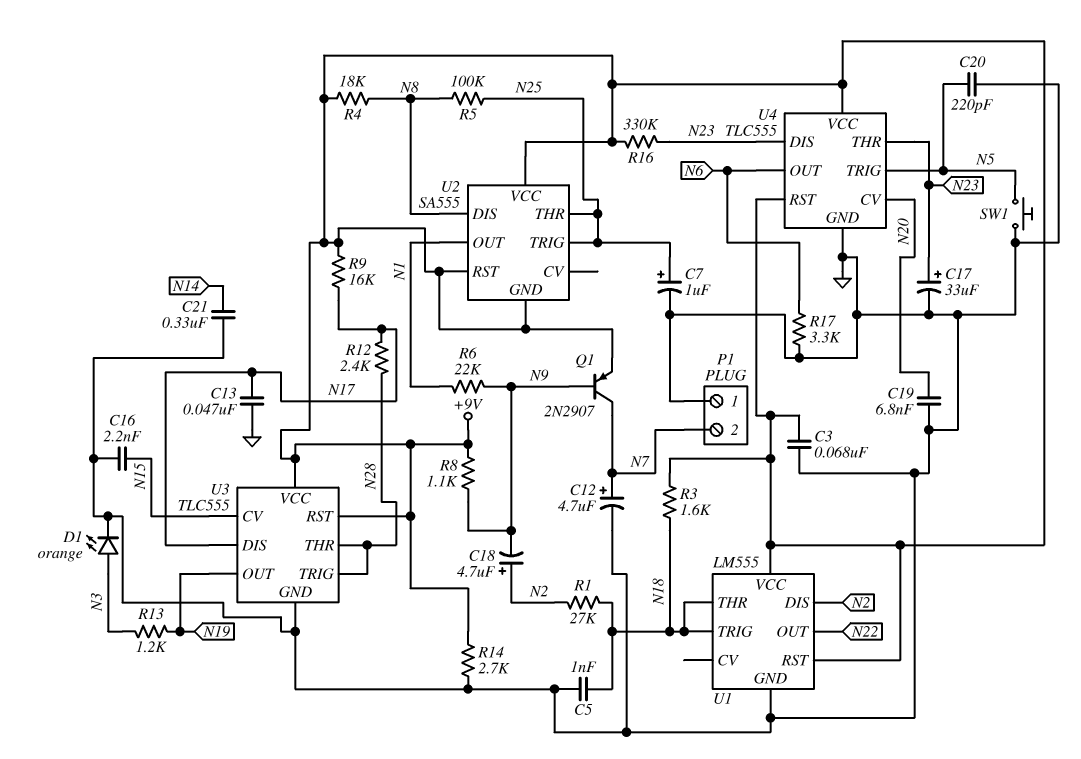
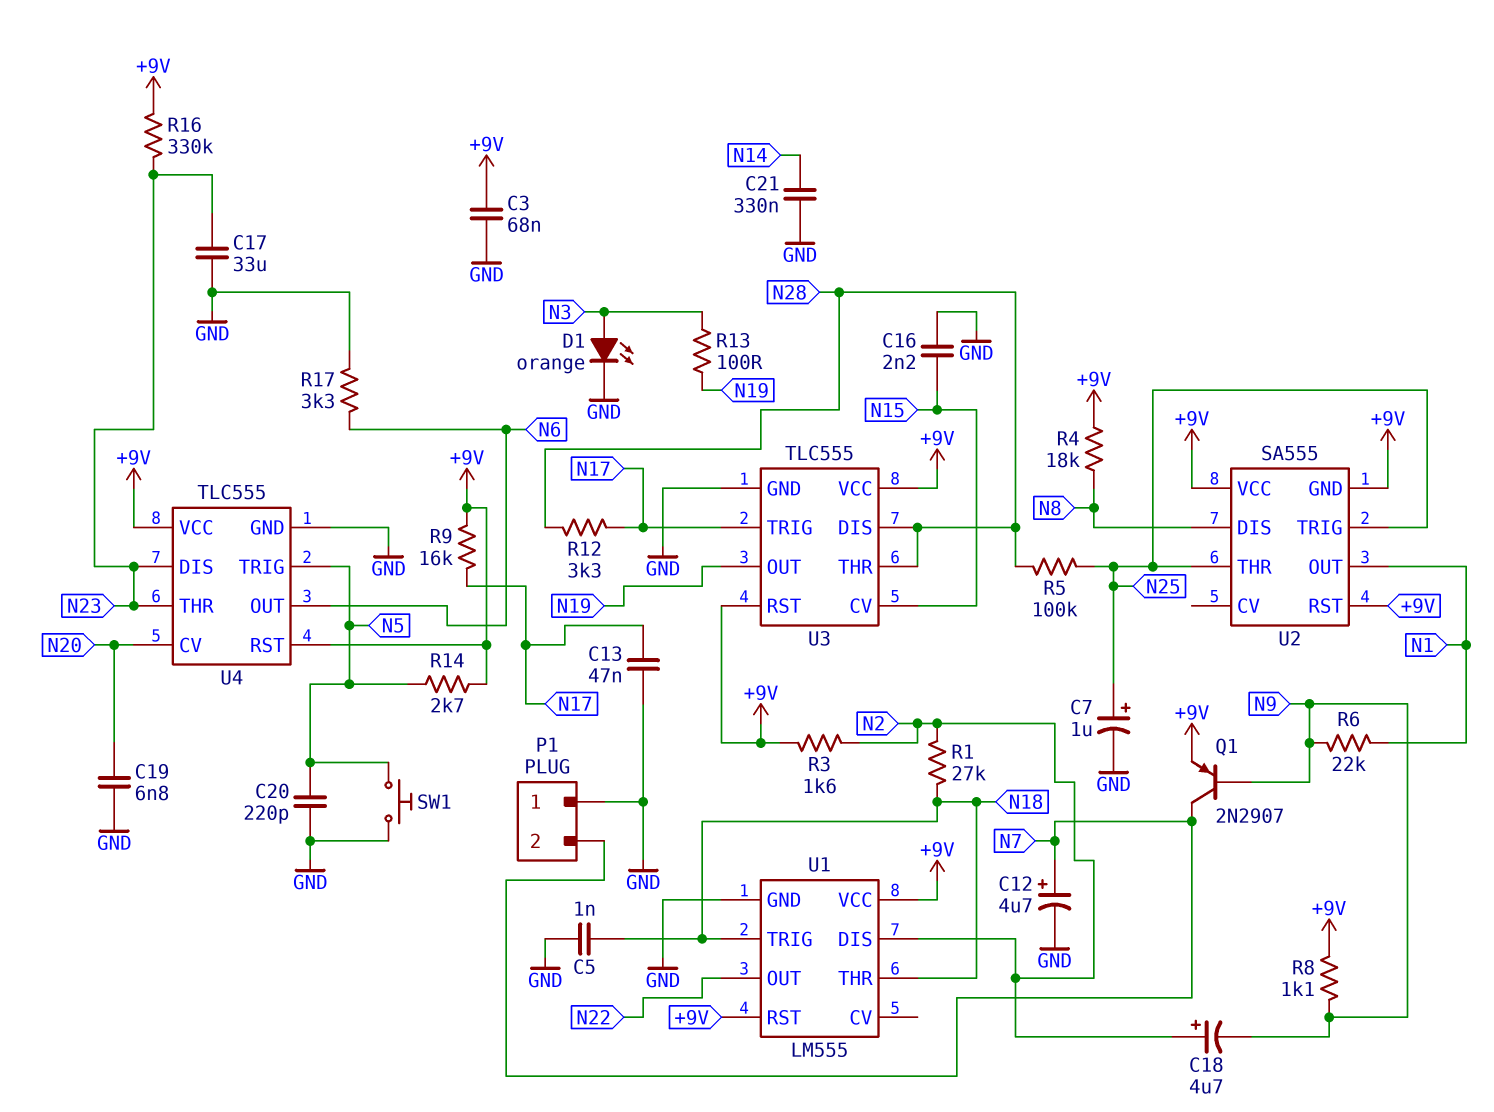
C17: 33uF (plus N23, minus GND) -> 33uF (GND, N23)
R3: 1.6k (+9V, N18) -> 1.6k (+9V, N2)
R5: 100k (N8, N25) -> 100k (N25, N28)
R12: 2.4k (N17, N28) -> 3.3k (N17, N28)
R13: 1.2k (N3, N19) -> 100 (N3, N19)
R14: 2.7k (+9V, GND) -> 2.7k (+9V, N5)
U3 pin DIS: N17 -> N28
U3 pin TRIG: N28 -> N17

